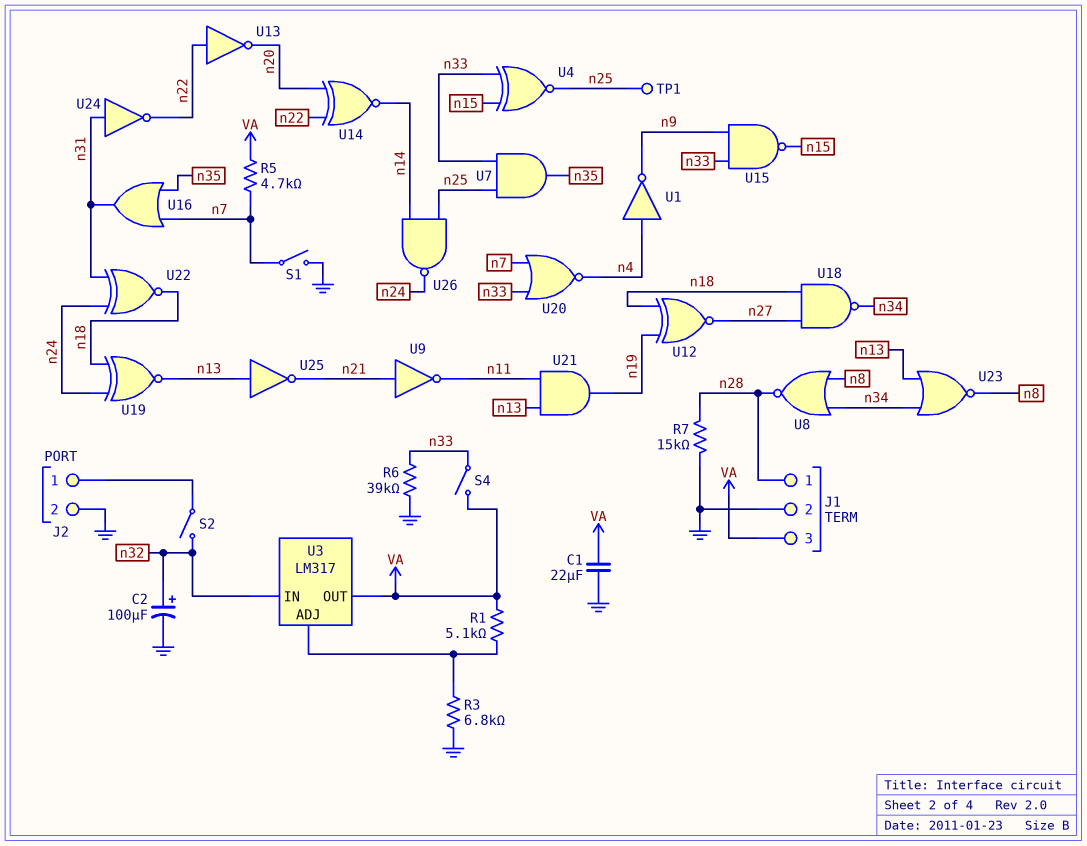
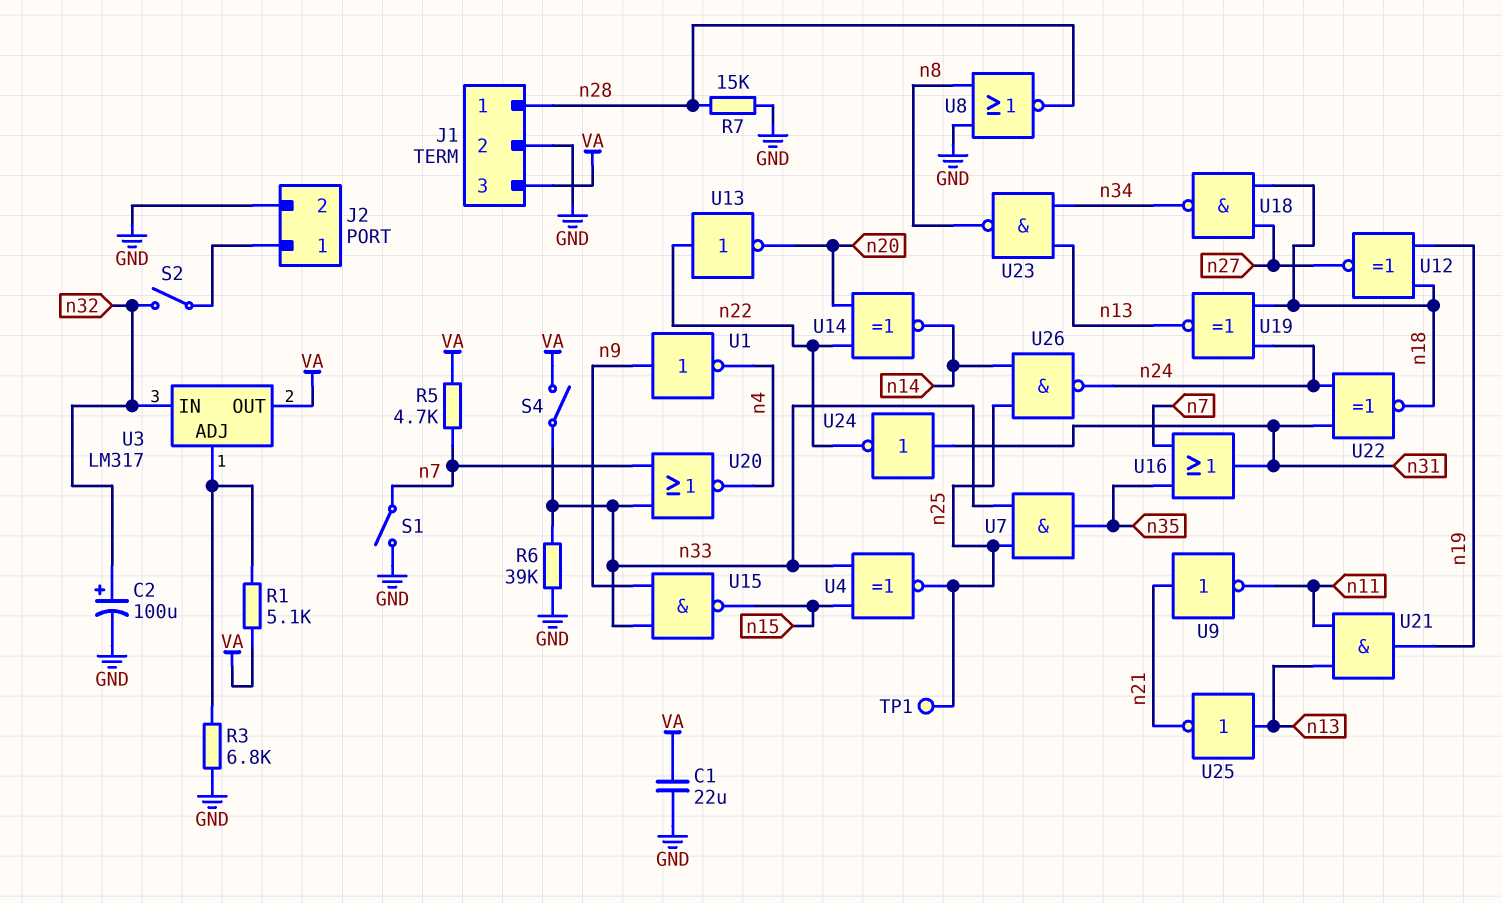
U1: NOT (in n4, out n9) -> NOT (in n9, out n4)
U8: NOR (in n8, in n34, out n28) -> NOR (in GND, in n8, out n28)
U23: NOR (in n13, in n34, out n8) -> NAND (in n13, in n34, out n8)

